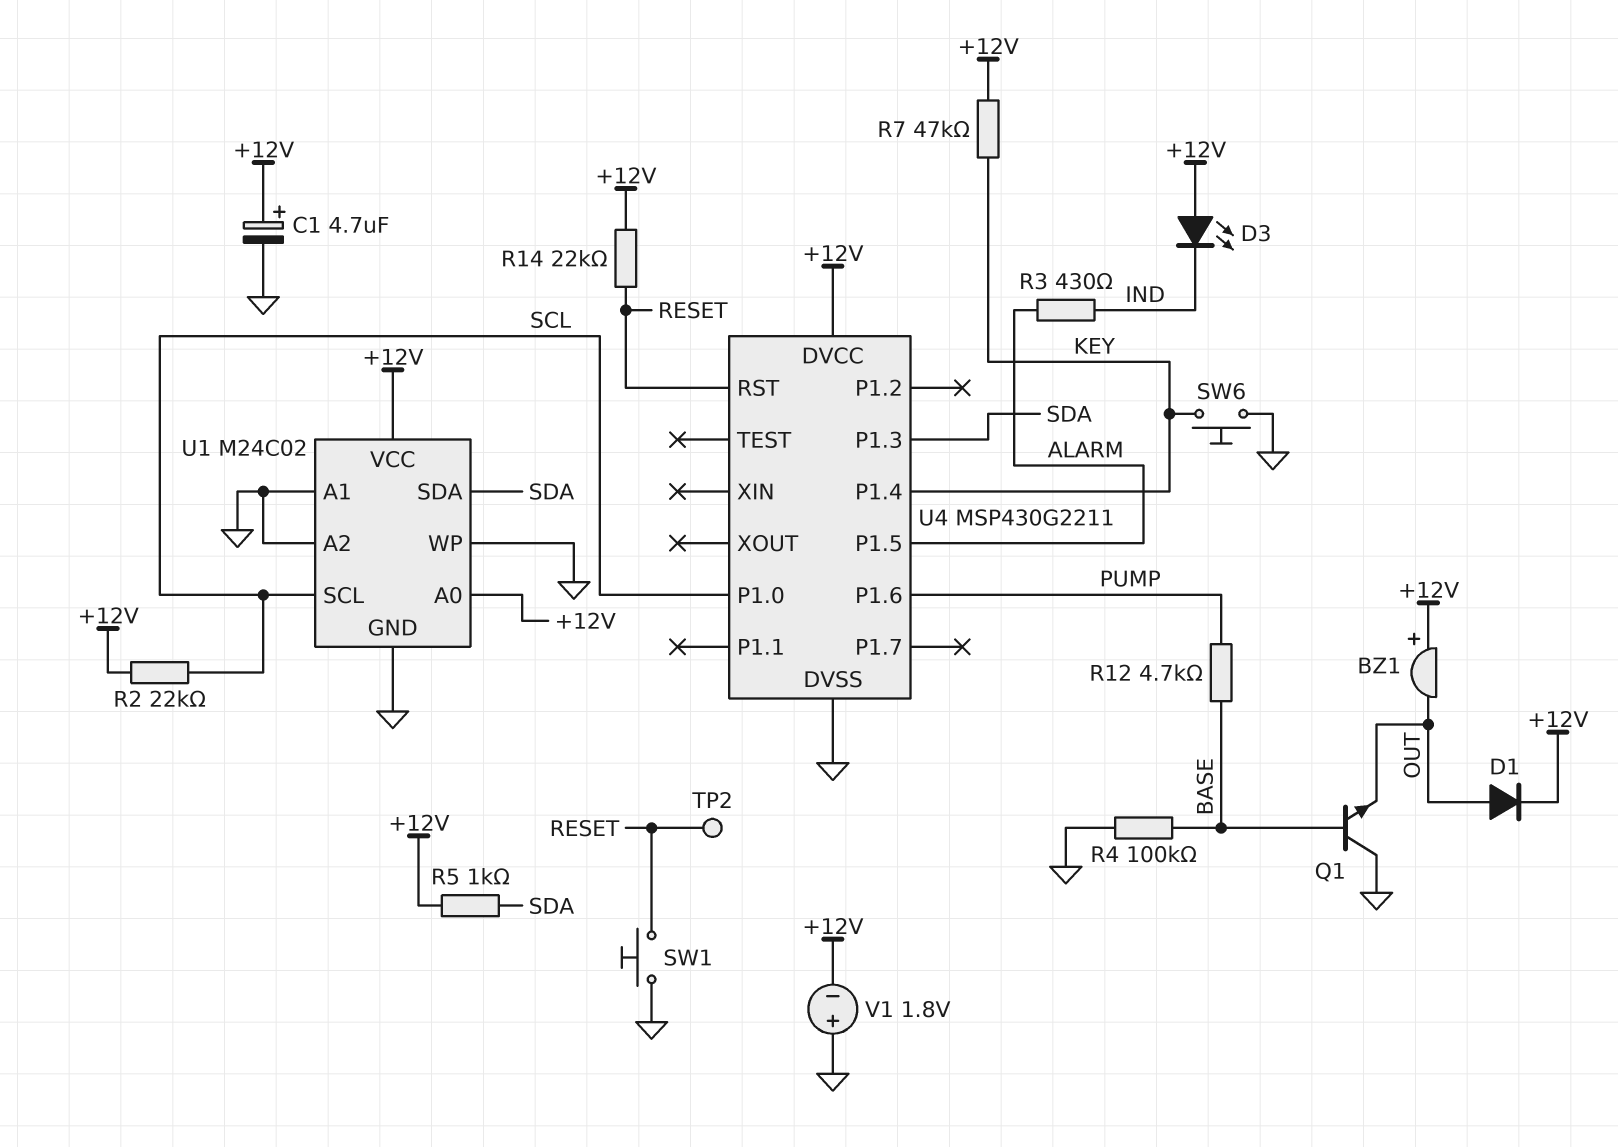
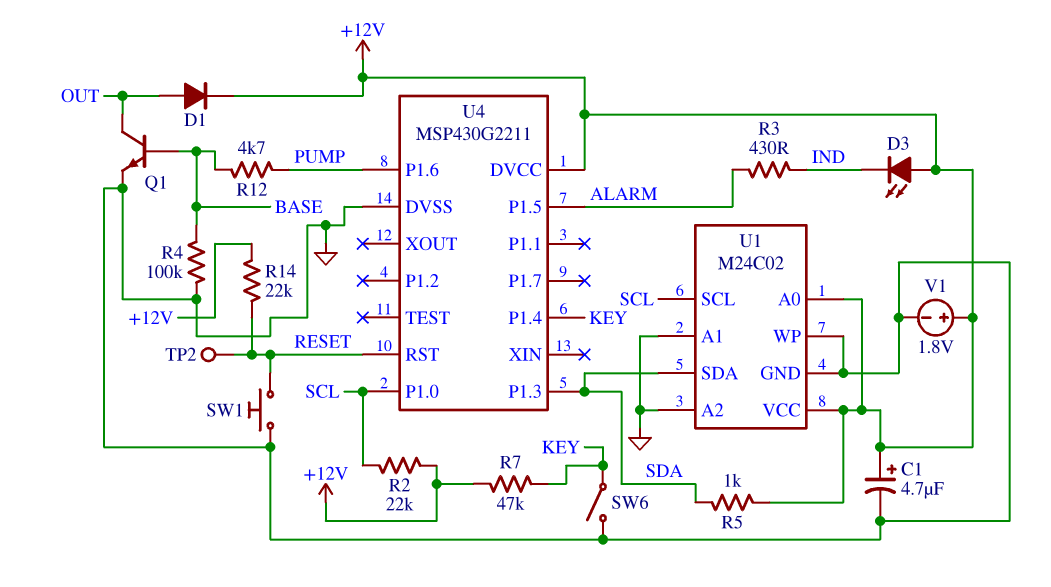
BZ1: buzzer (plus +12V, minus OUT) -> none
Q1: NPN (B BASE, C GND, E OUT) -> NPN (B BASE, C OUT, E GND)
SW6: button (GND, KEY) -> switch (GND, KEY)
V1: 1.8V (plus GND, minus +12V) -> 1.8V (plus +12V, minus GND)

